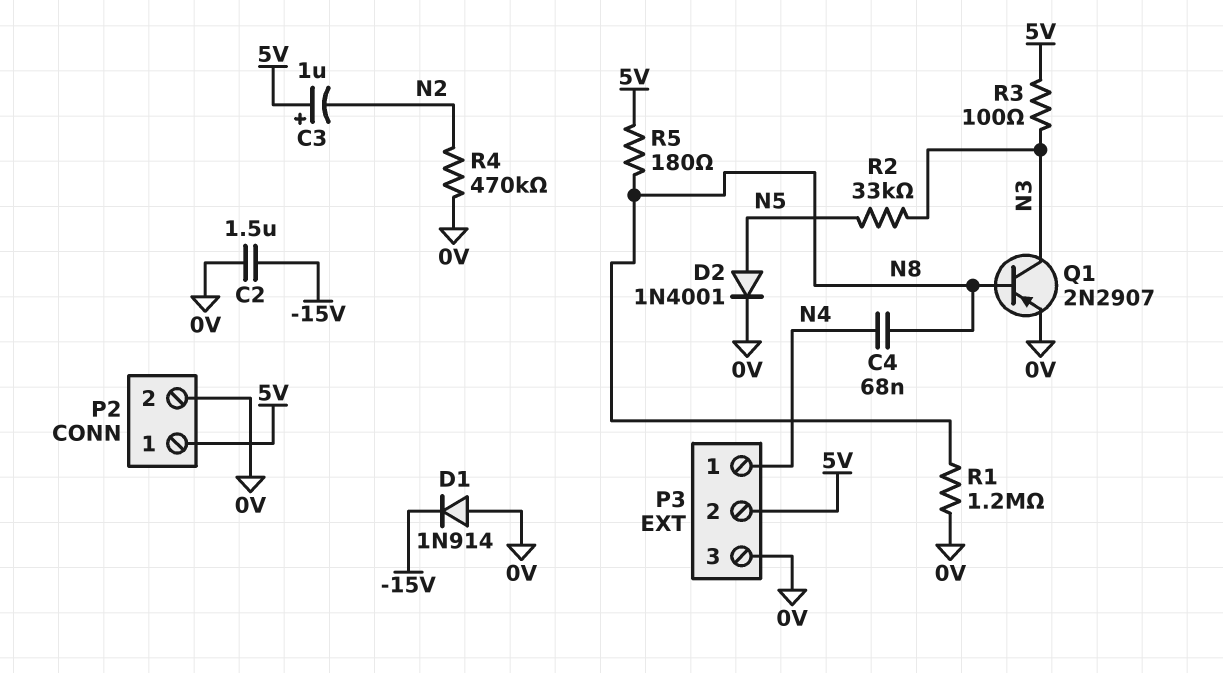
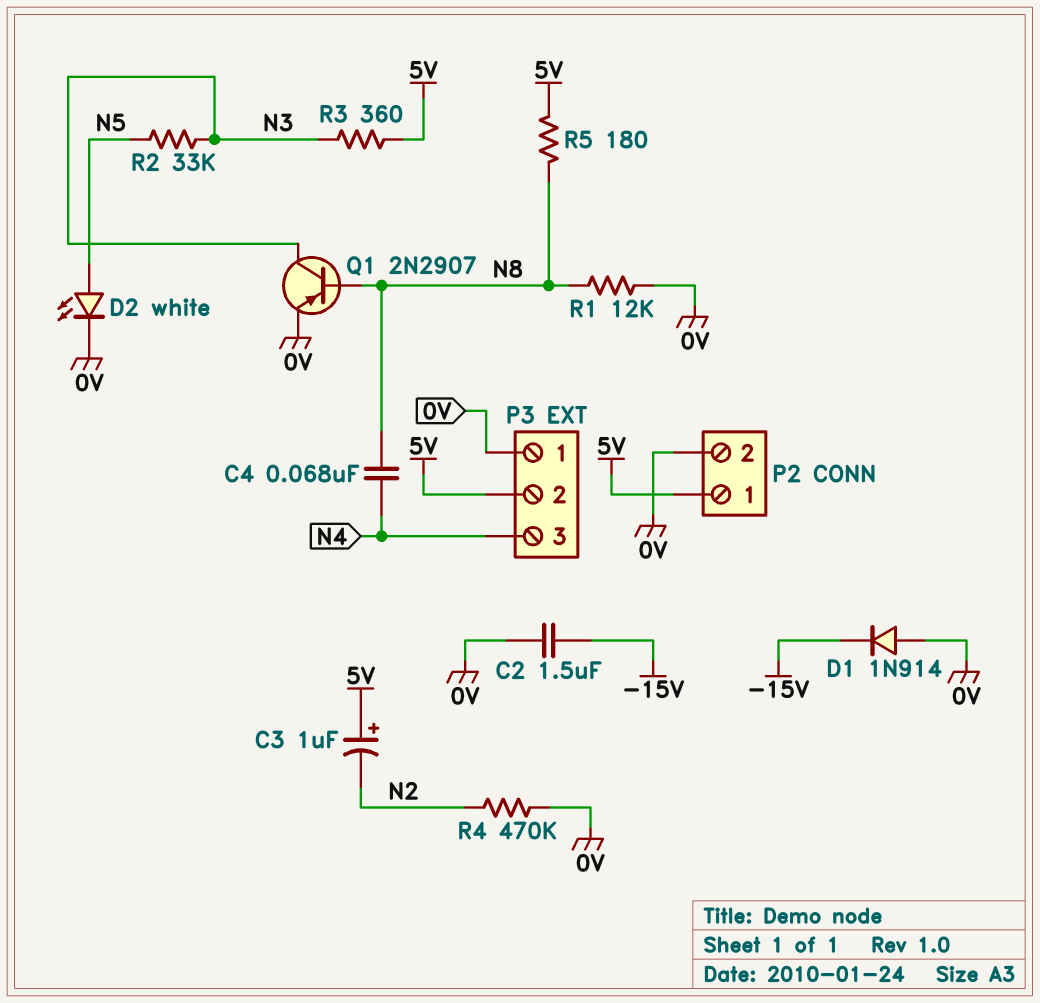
D2: diode 1N4001 (A N5, K 0V) -> LED white (A N5, K 0V)
P3 pin 1: N4 -> 0V
P3 pin 3: 0V -> N4
R1: 1.2M (0V, N8) -> 12k (0V, N8)
R3: 100 (5V, N3) -> 360 (5V, N3)

